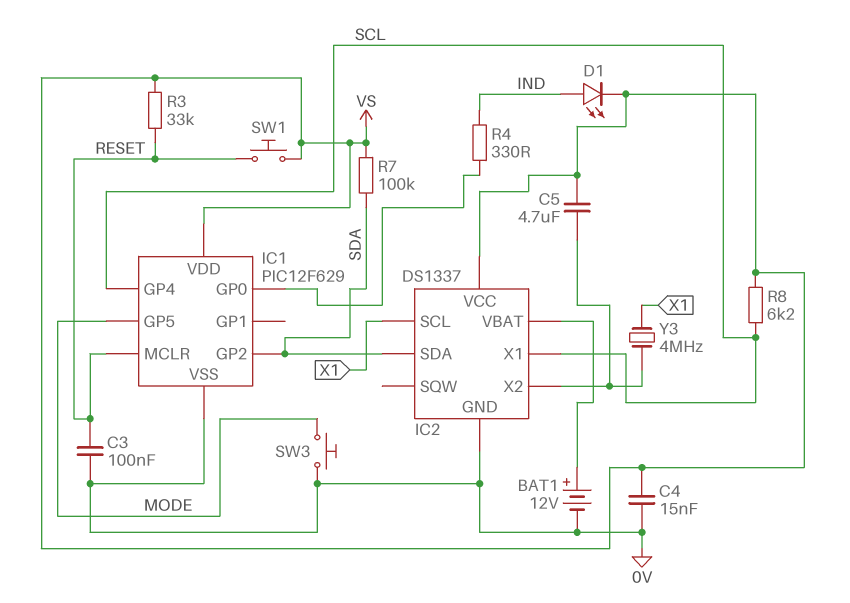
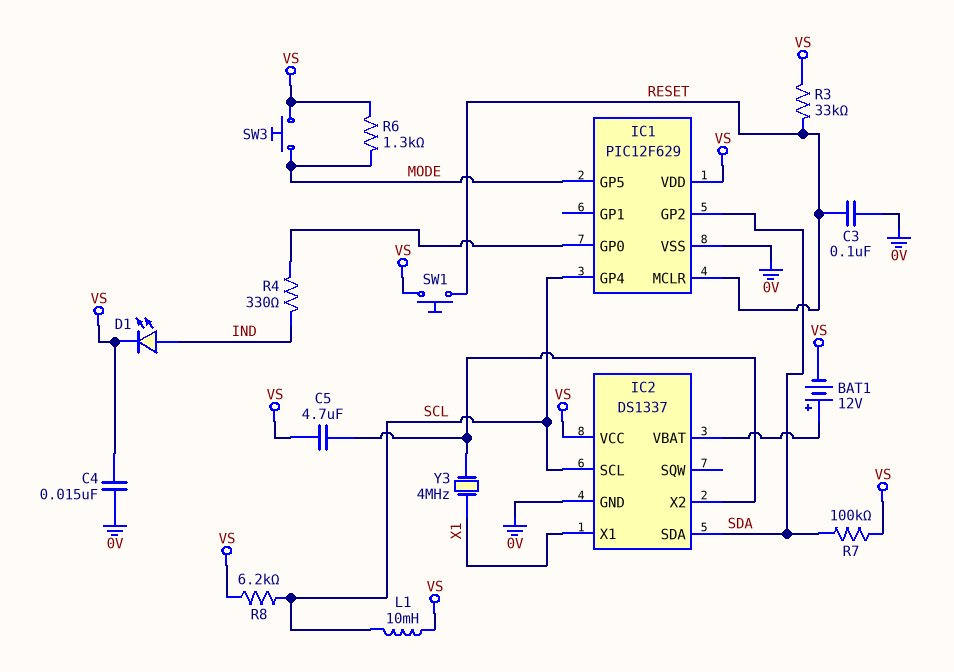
BAT1: 12V (plus IC2/VBAT, minus 0V) -> 12V (plus IC2/VBAT, minus VS)
IC2 pin SCL: X1 -> SCL
IC2 pin X1: SCL -> X1
L1: none -> 10mH (SCL, VS)
R6: none -> 1.3k (MODE, VS)
SW3: button (0V, MODE) -> button (MODE, VS)

